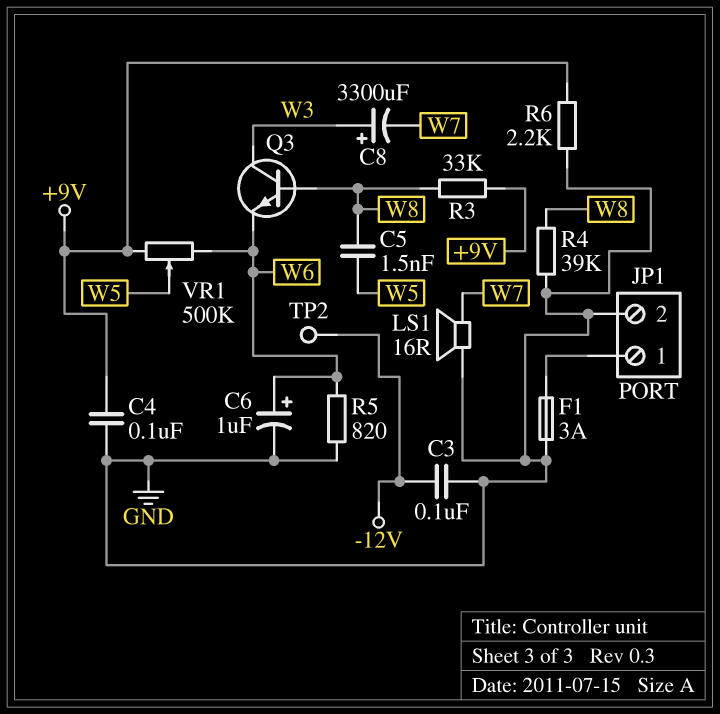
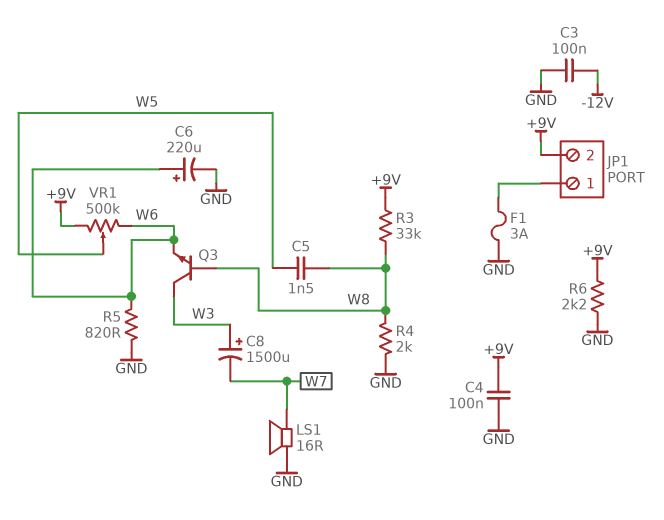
C6: 1uF (plus W6, minus GND) -> 220uF (plus W6, minus GND)
C8: 3300uF (plus W3, minus W7) -> 1500uF (plus W3, minus W7)
JP1 pin 2: GND -> +9V
R4: 39k (GND, W8) -> 2k (GND, W8)
TP2: test point (-12V) -> none

